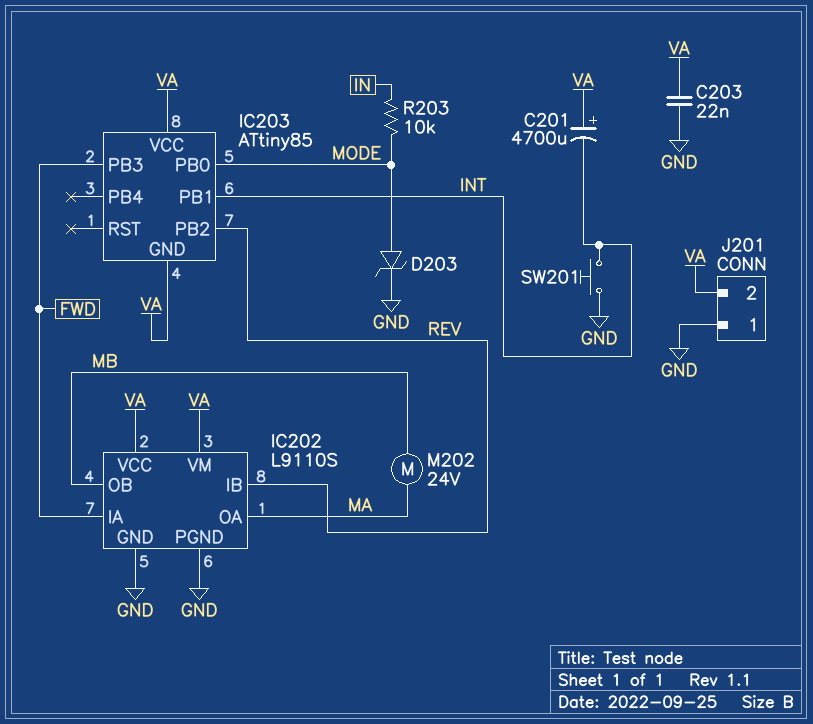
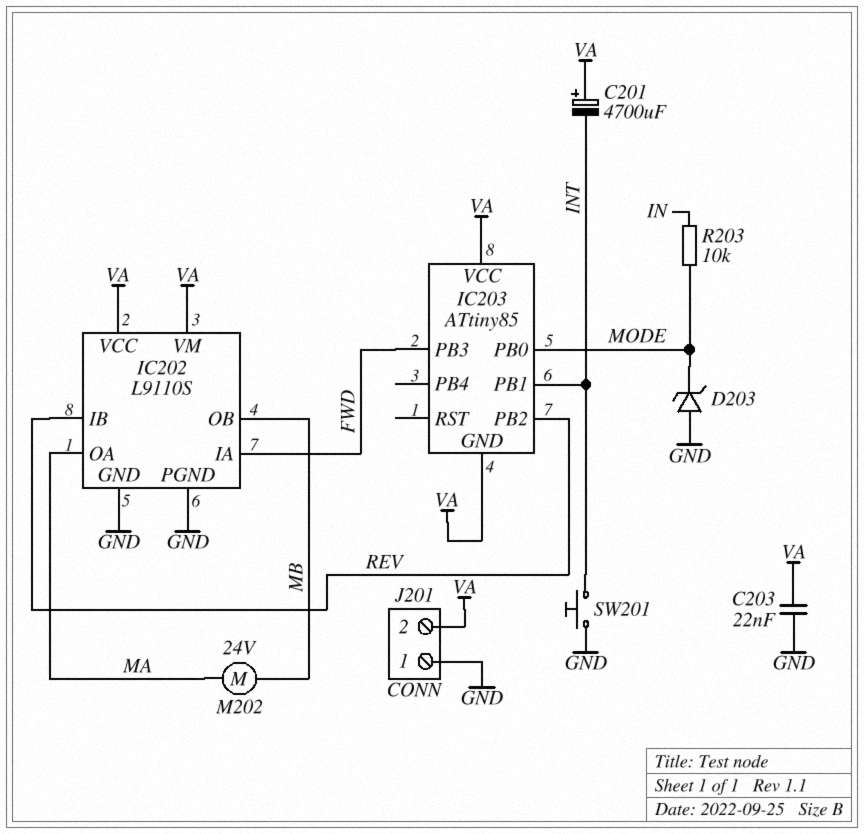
D203: zener (A MODE, K GND) -> zener (A GND, K MODE)

